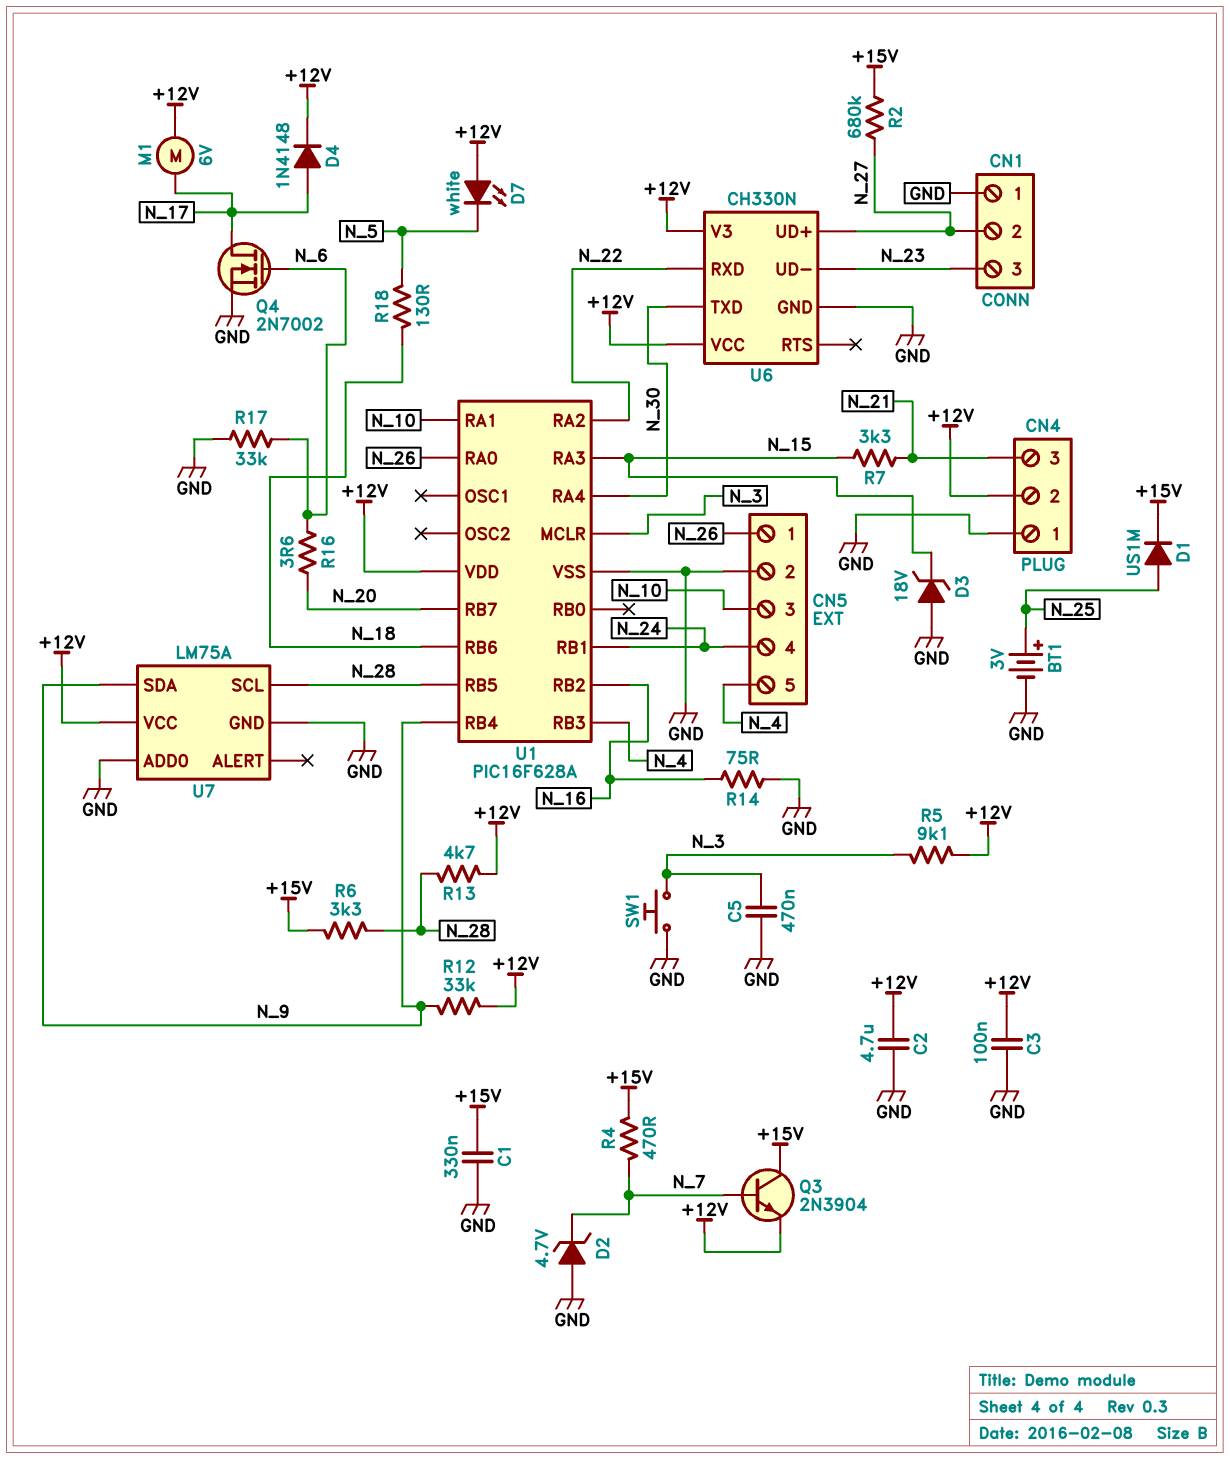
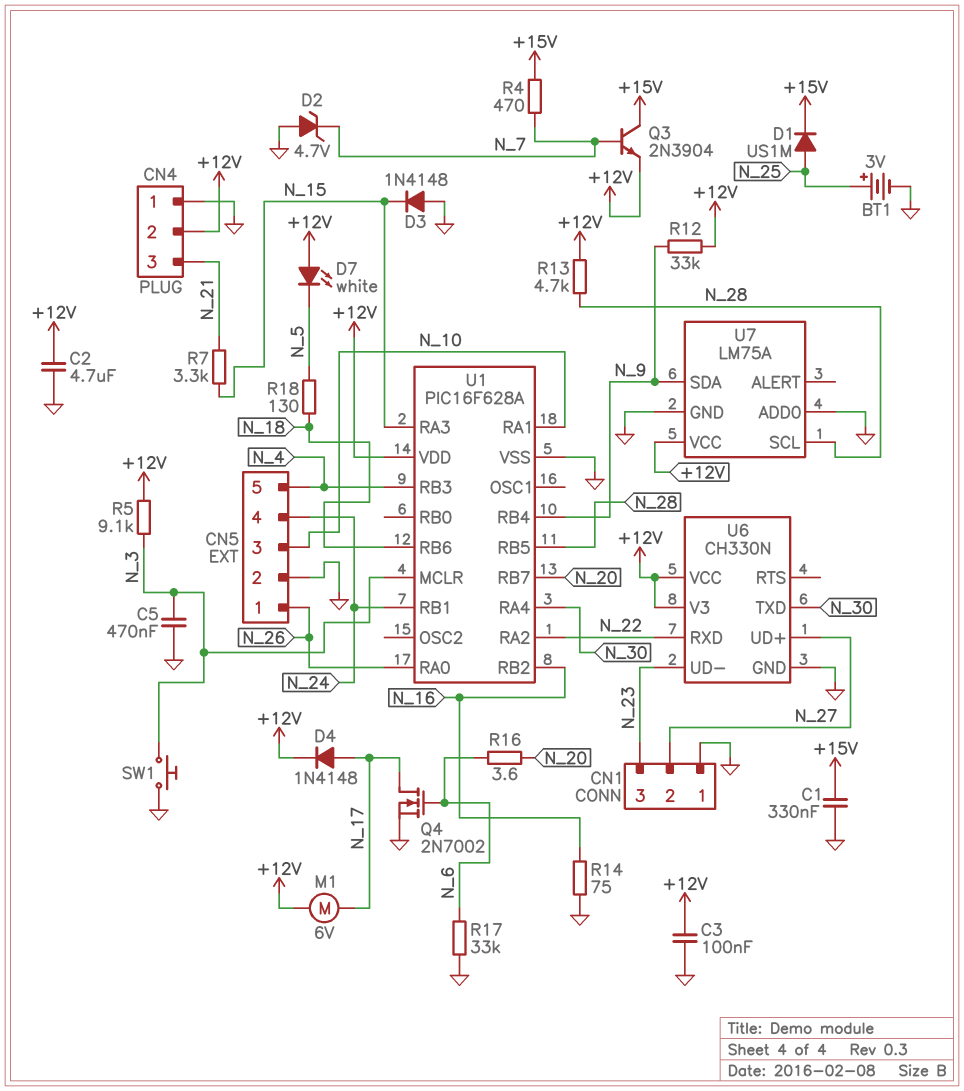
D3: zener 18V (A GND, K N_15) -> diode 1N4148 (A GND, K N_15)
R2: 680k (+15V, N_27) -> none
R6: 3.3k (+15V, N_28) -> none

